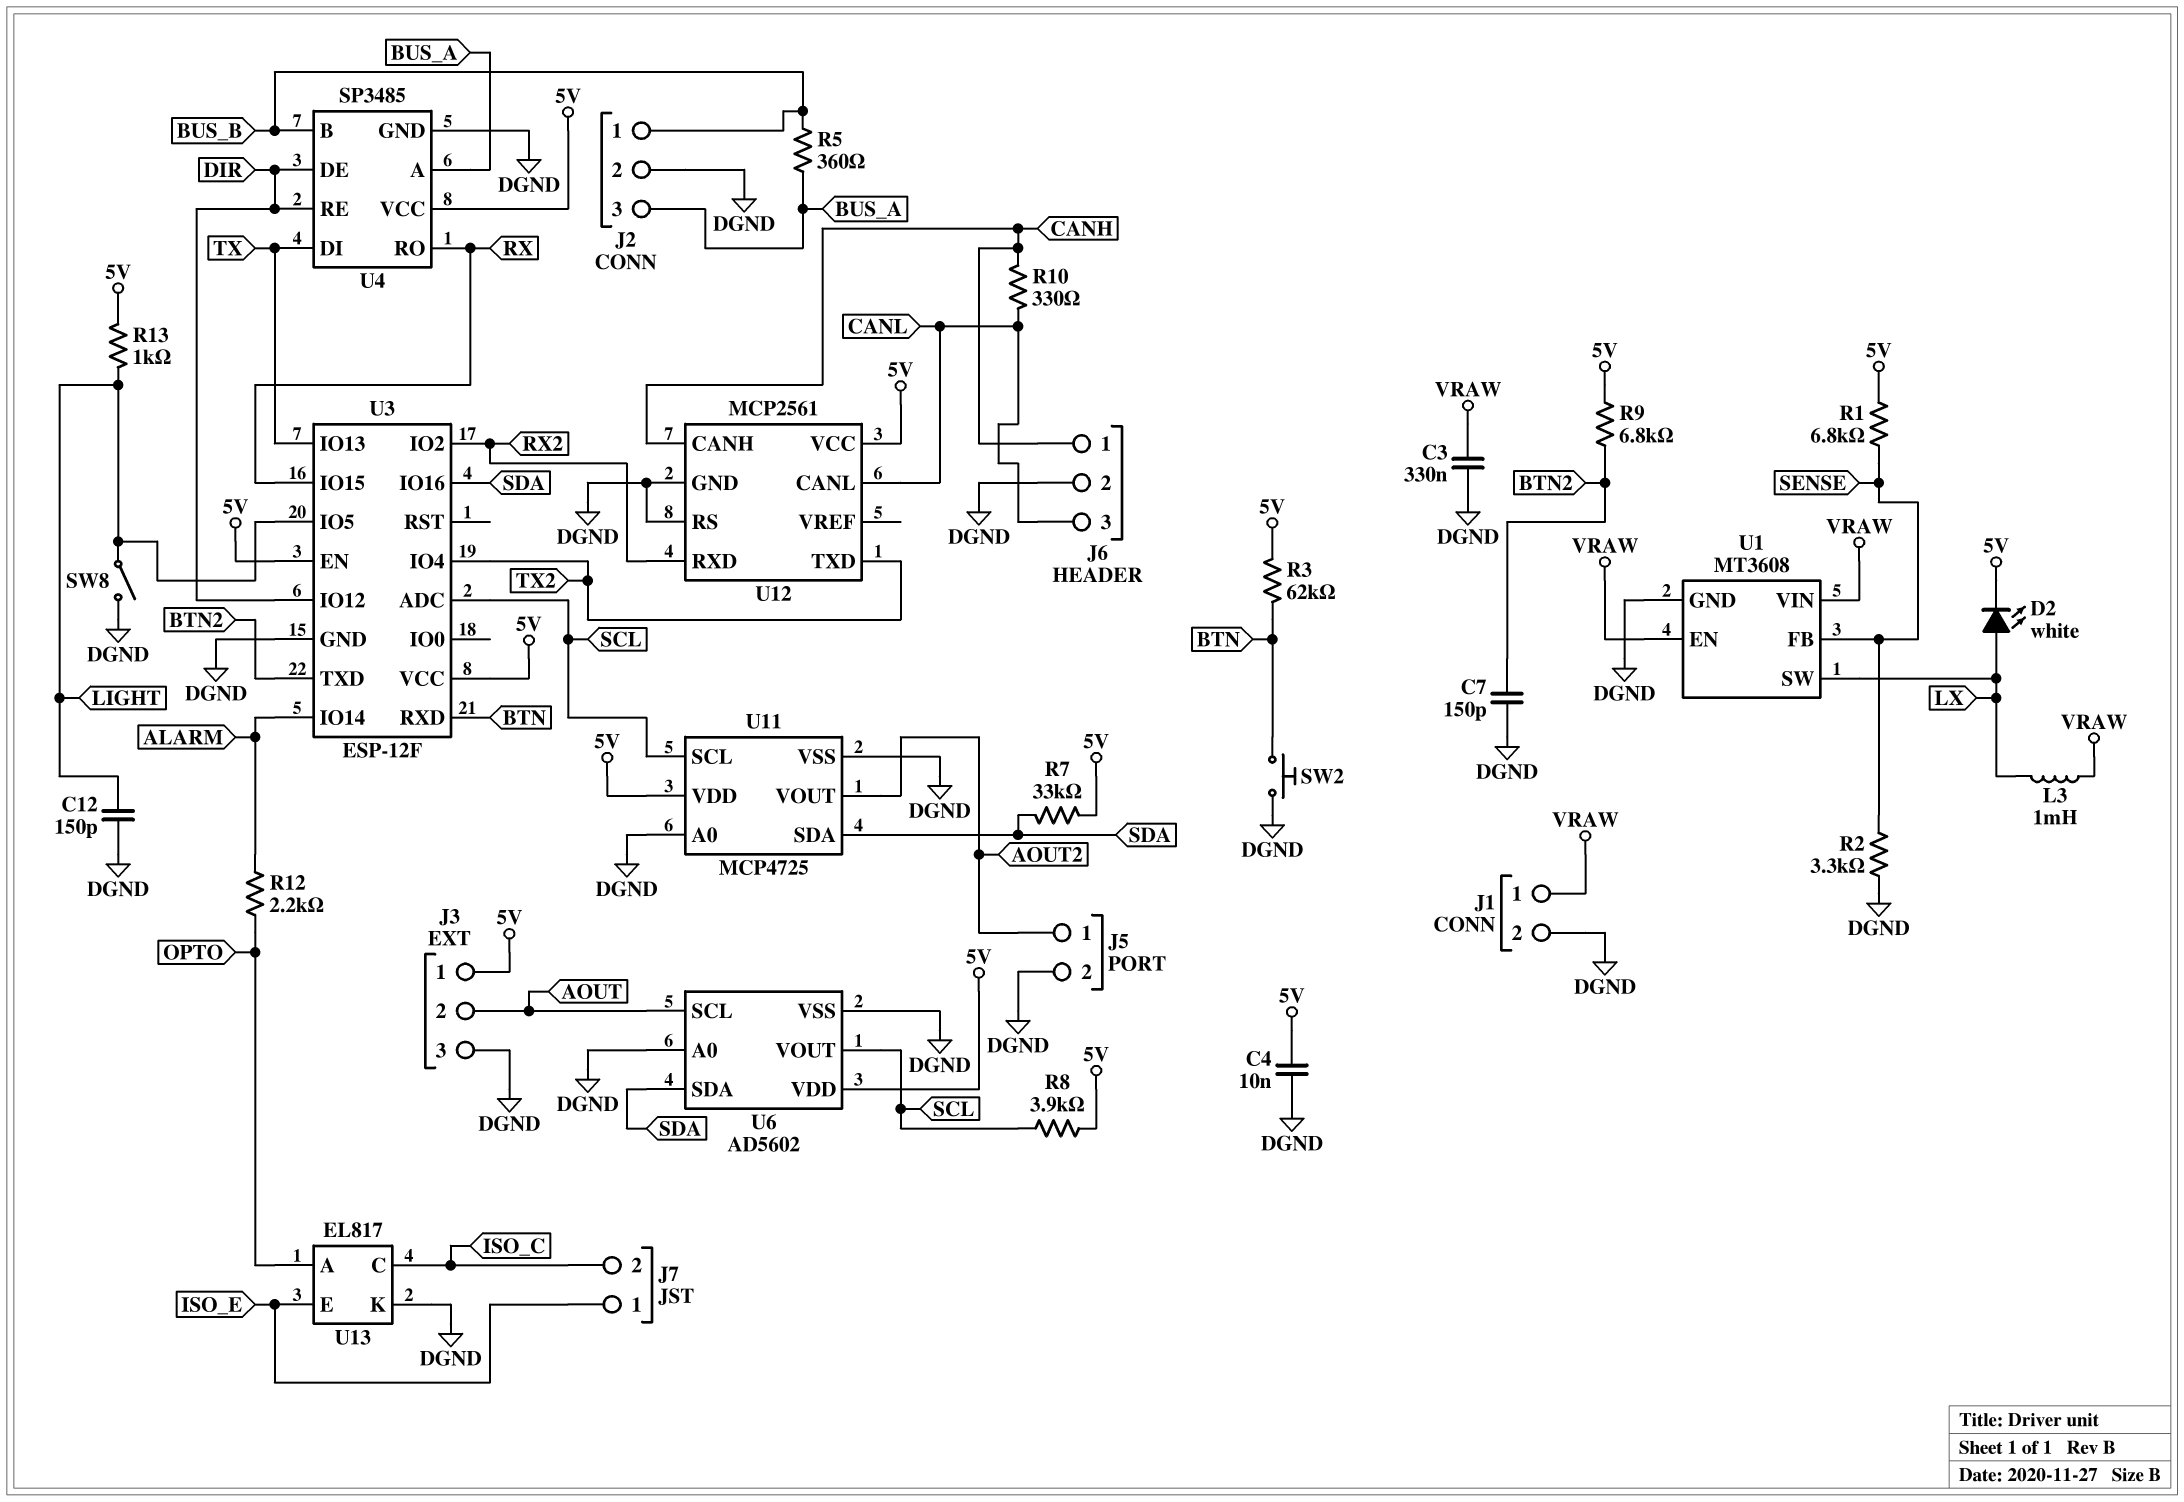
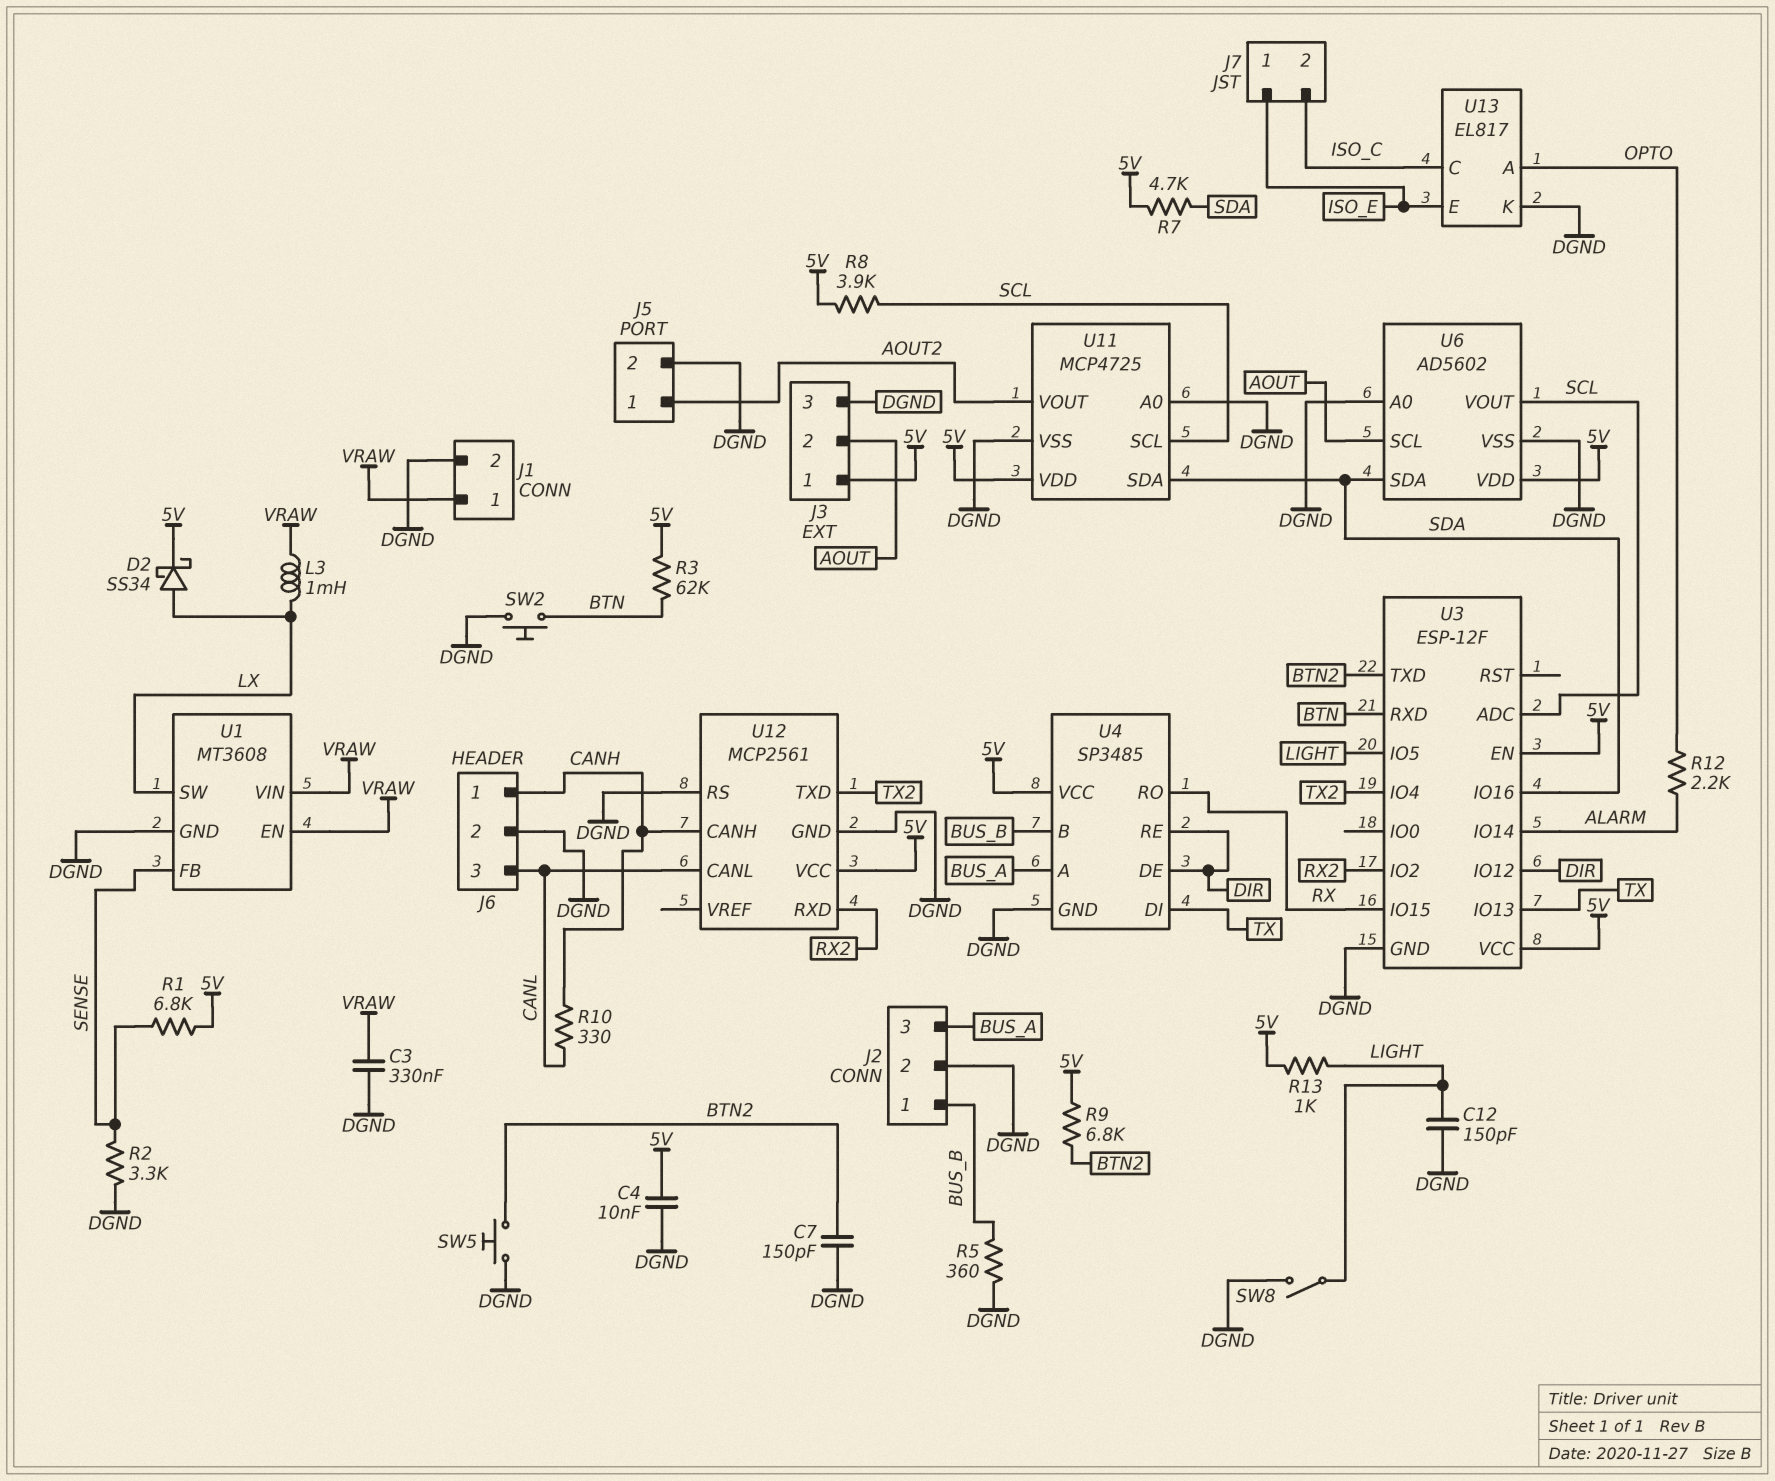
D2: LED white (A LX, K 5V) -> schottky SS34 (A LX, K 5V)
R5: 360 (BUS_A, BUS_B) -> 360 (BUS_B, DGND)
R7: 33k (5V, SDA) -> 4.7k (5V, SDA)
SW5: none -> button (BTN2, DGND)

